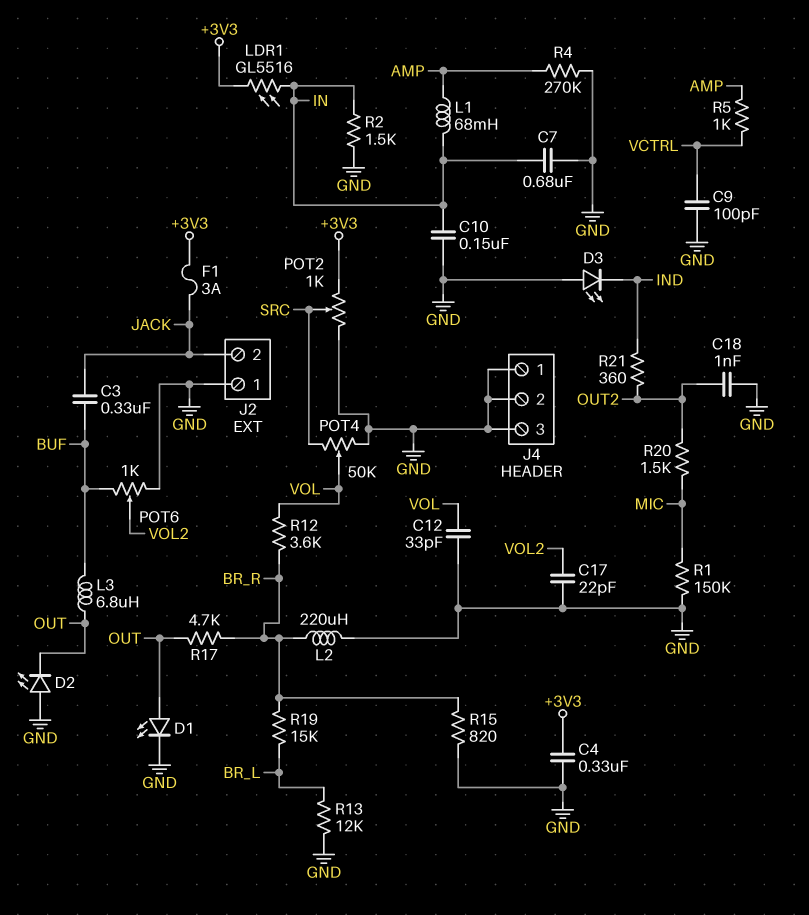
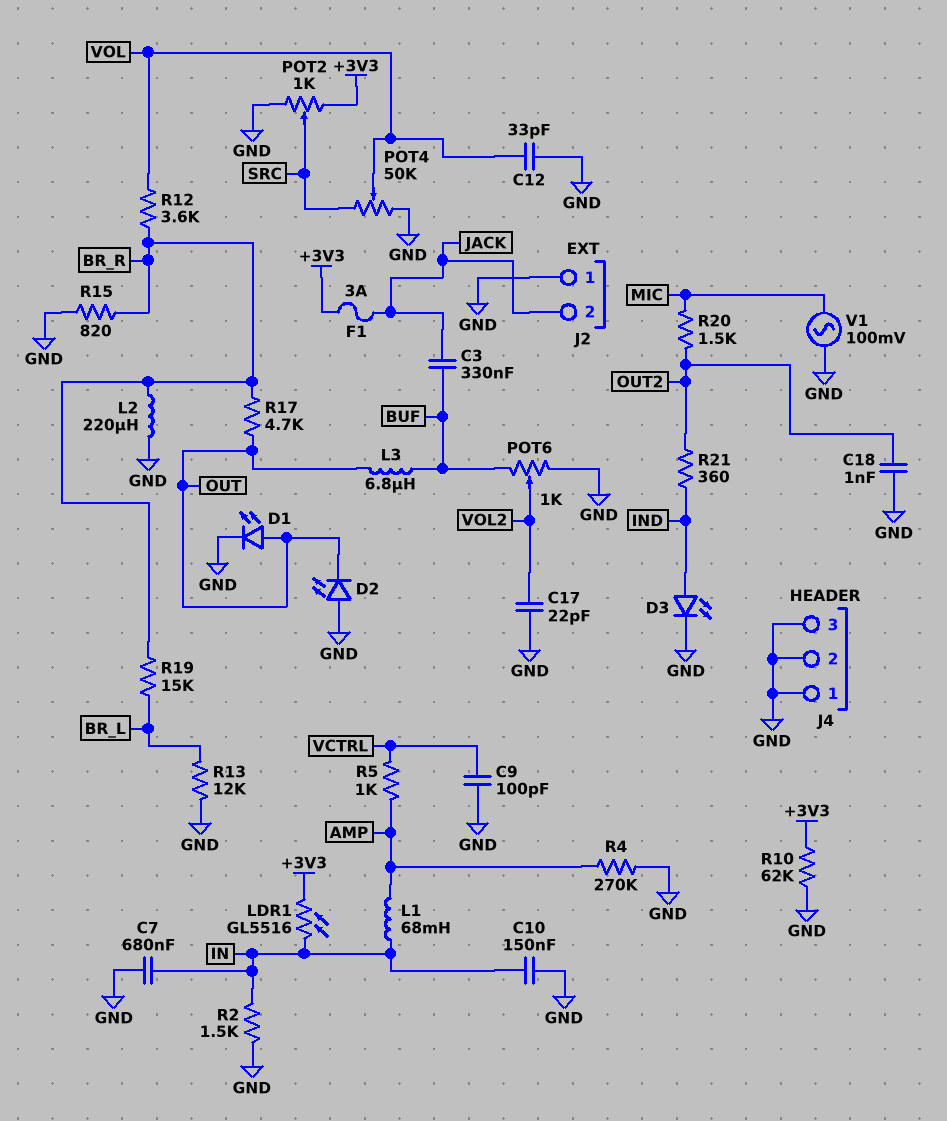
C4: 330nF (+3V3, GND) -> none
D3: LED (A GND, K IND) -> LED (A IND, K GND)
R1: 150k (GND, MIC) -> none
R10: none -> 62k (+3V3, GND)
V1: none -> AC 100mV (GND, MIC)

